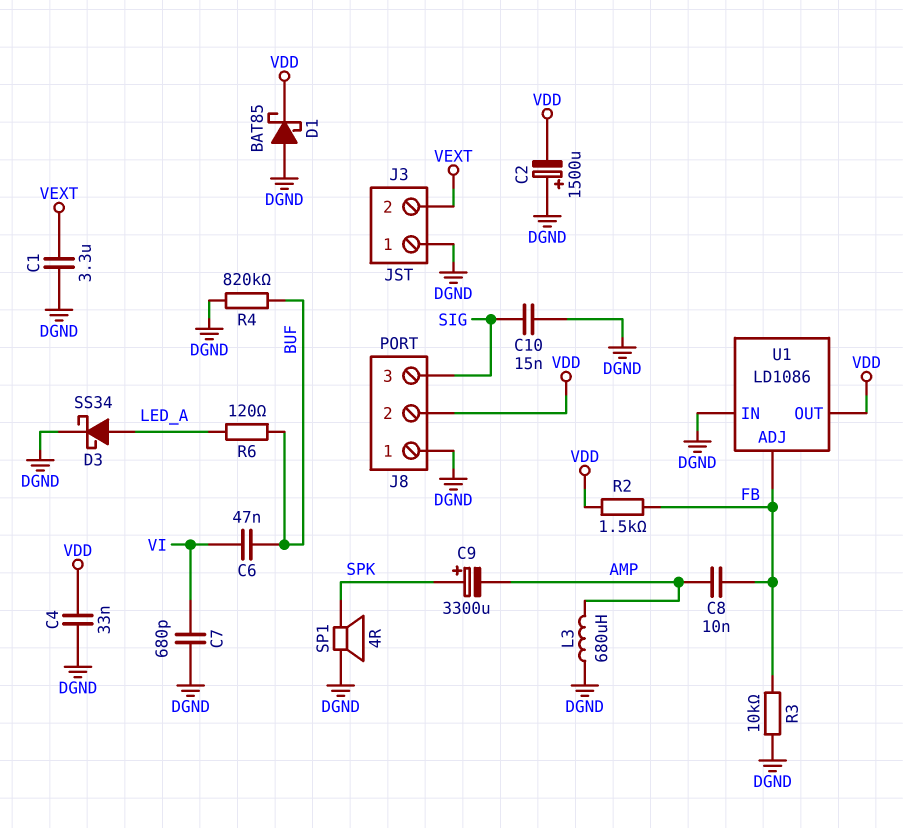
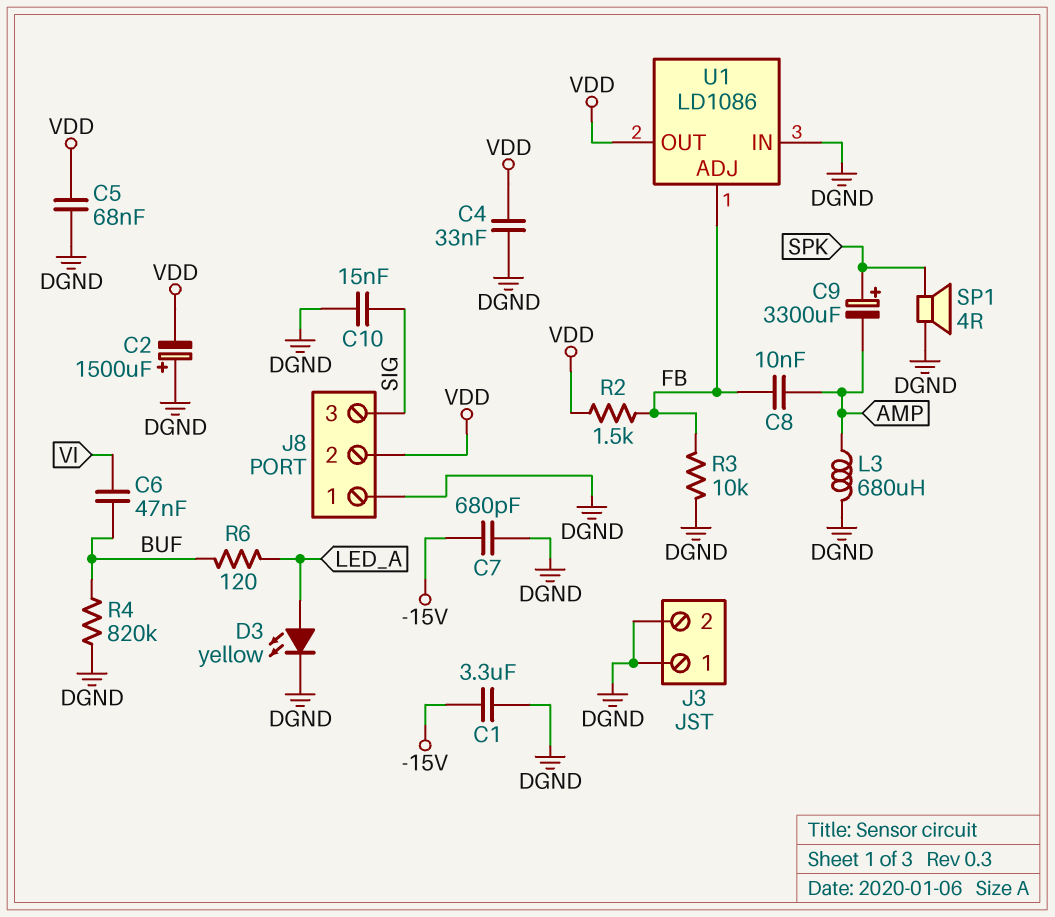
C1: 3.3uF (DGND, VEXT) -> 3.3uF (-15V, DGND)
C5: none -> 68nF (DGND, VDD)
C7: 680pF (DGND, VI) -> 680pF (-15V, DGND)
D1: schottky BAT85 (A DGND, K VDD) -> none
D3: schottky SS34 (A LED_A, K DGND) -> LED yellow (A LED_A, K DGND)
J3 pin 2: VEXT -> DGND

